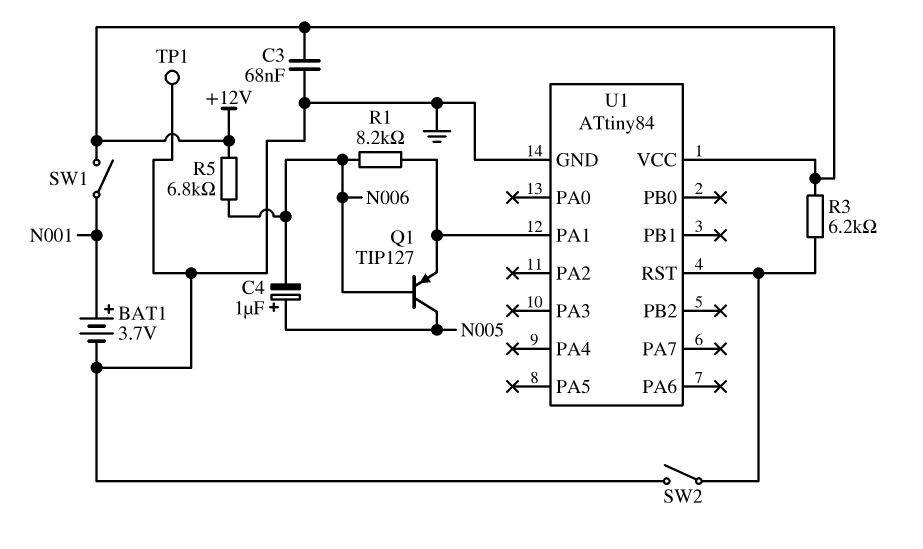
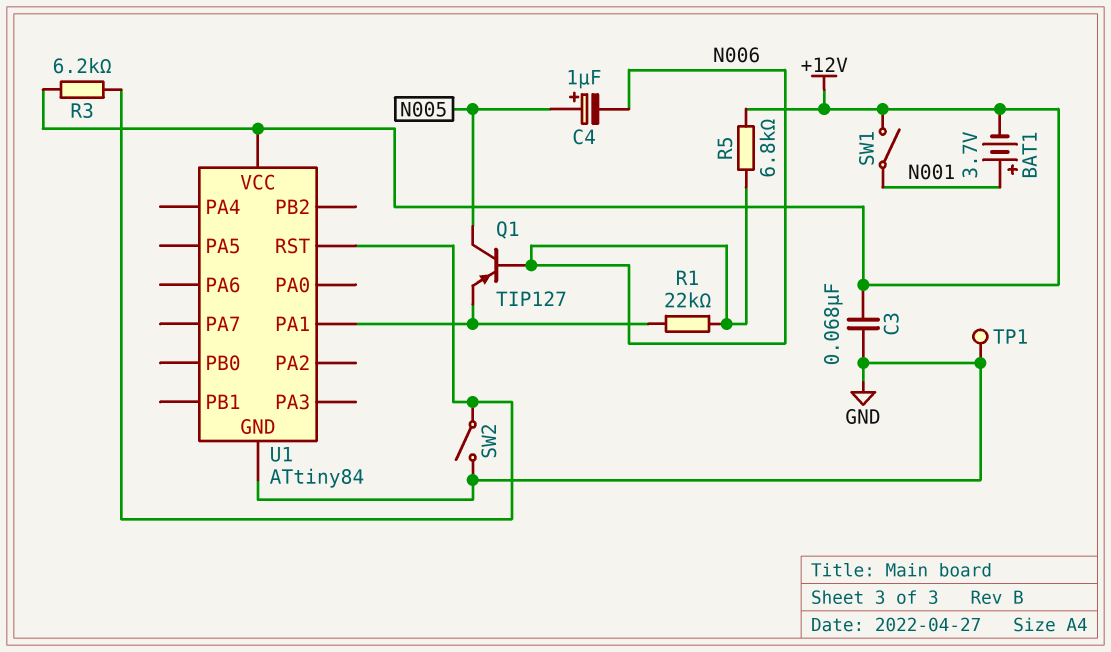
BAT1: 3.7V (plus N001, minus GND) -> 3.7V (plus N001, minus +12V)
R1: 8.2k (N006, U1/PA1) -> 22k (N006, U1/PA1)

